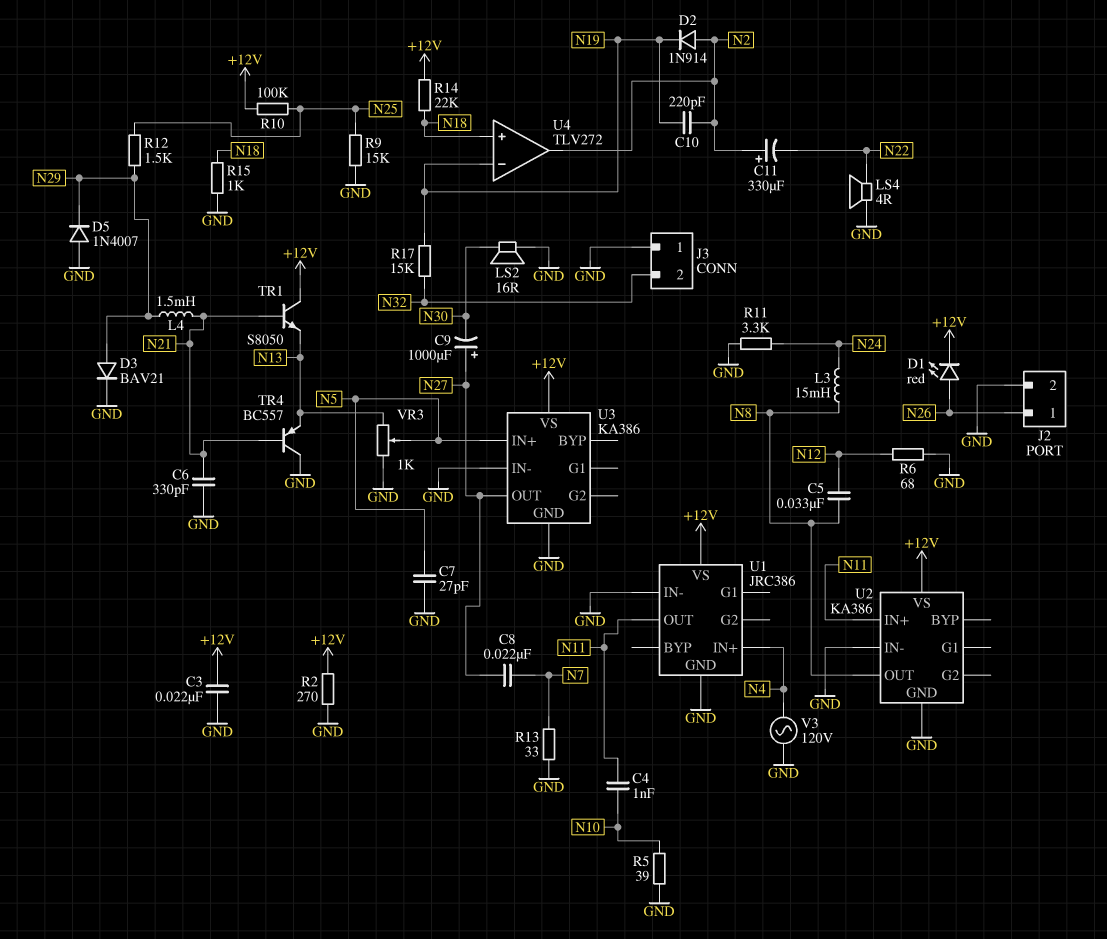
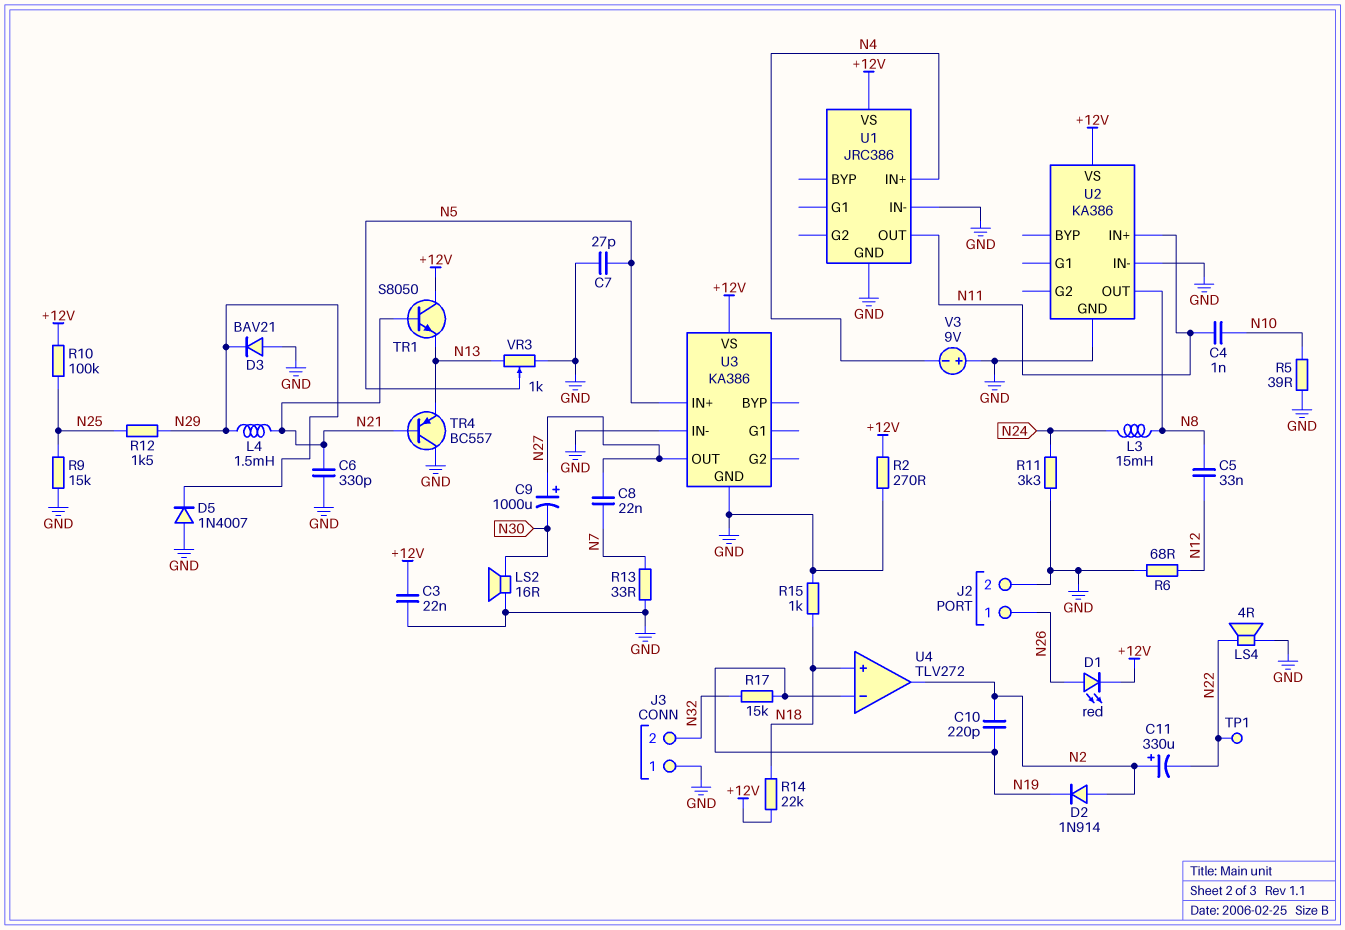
D3: diode BAV21 (A N29, K GND) -> diode BAV21 (A GND, K N29)
TP1: none -> test point (N22)
V3: AC 120V (GND, N4) -> 9V (plus GND, minus N4)

